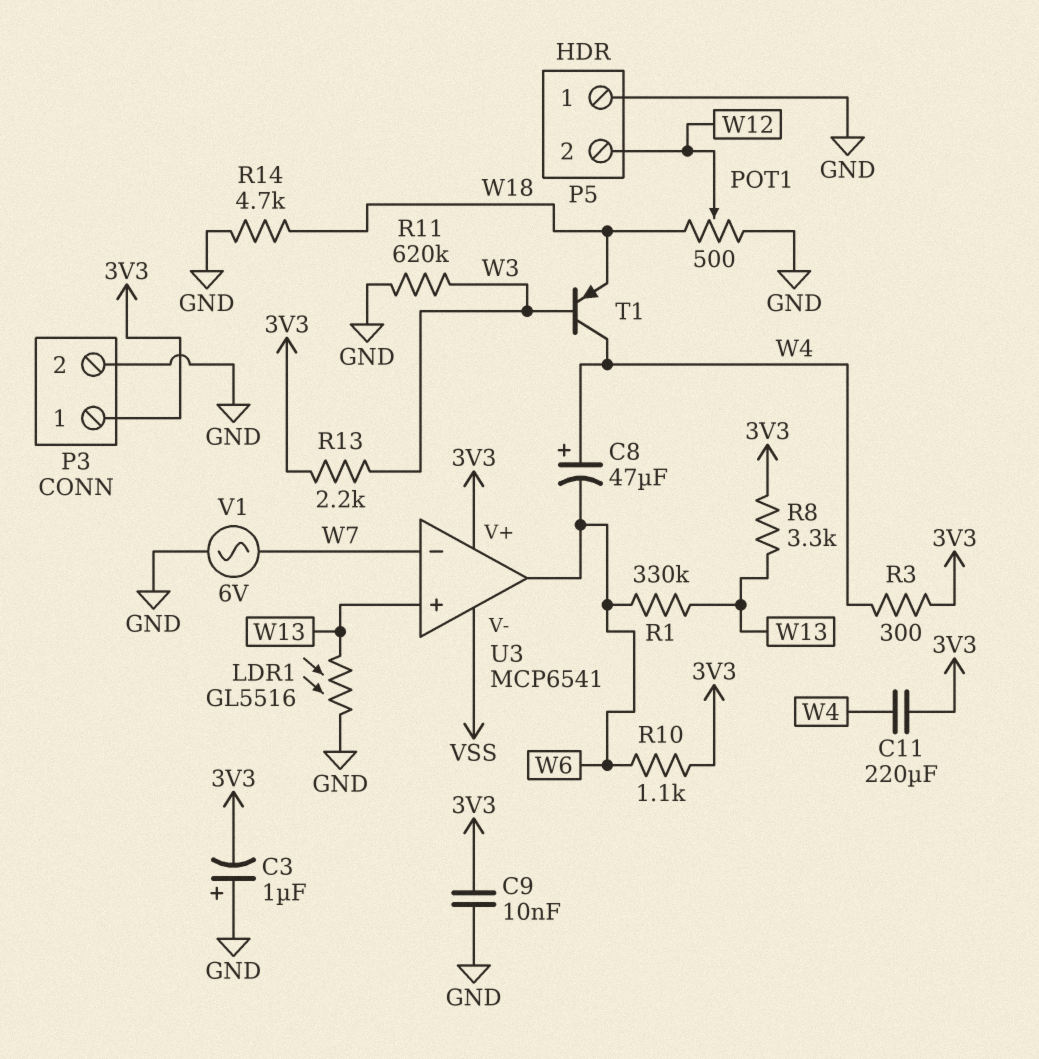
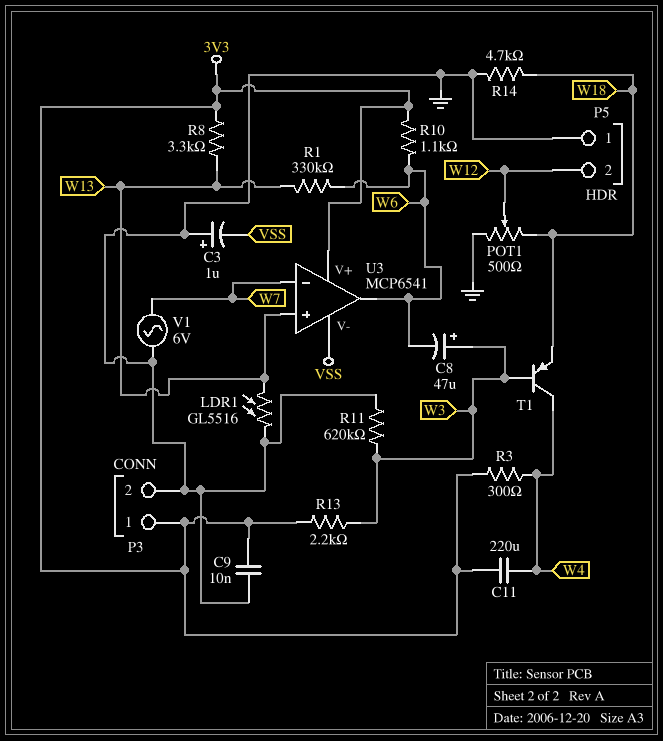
C3: 1uF (plus GND, minus 3V3) -> 1uF (plus GND, minus VSS)
C8: 47uF (plus W4, minus W6) -> 47uF (plus W3, minus W6)

